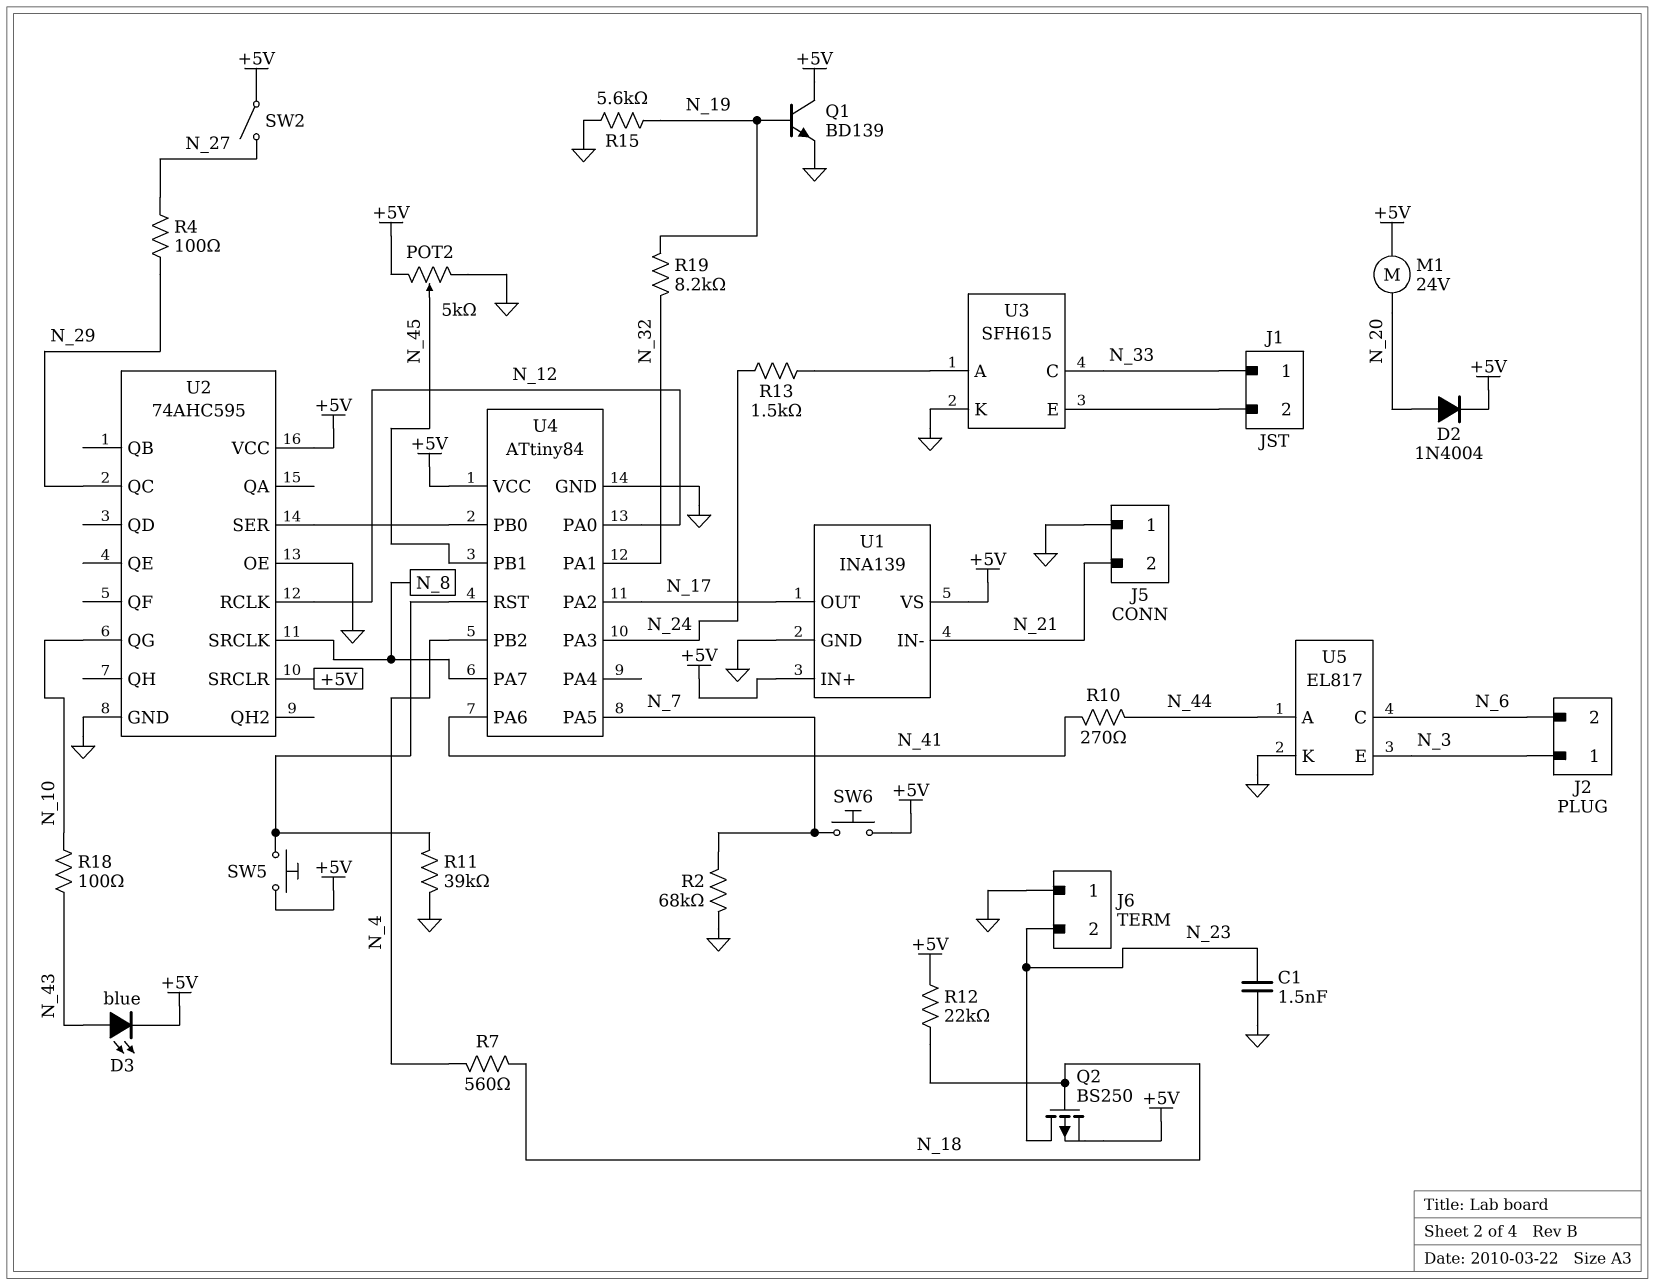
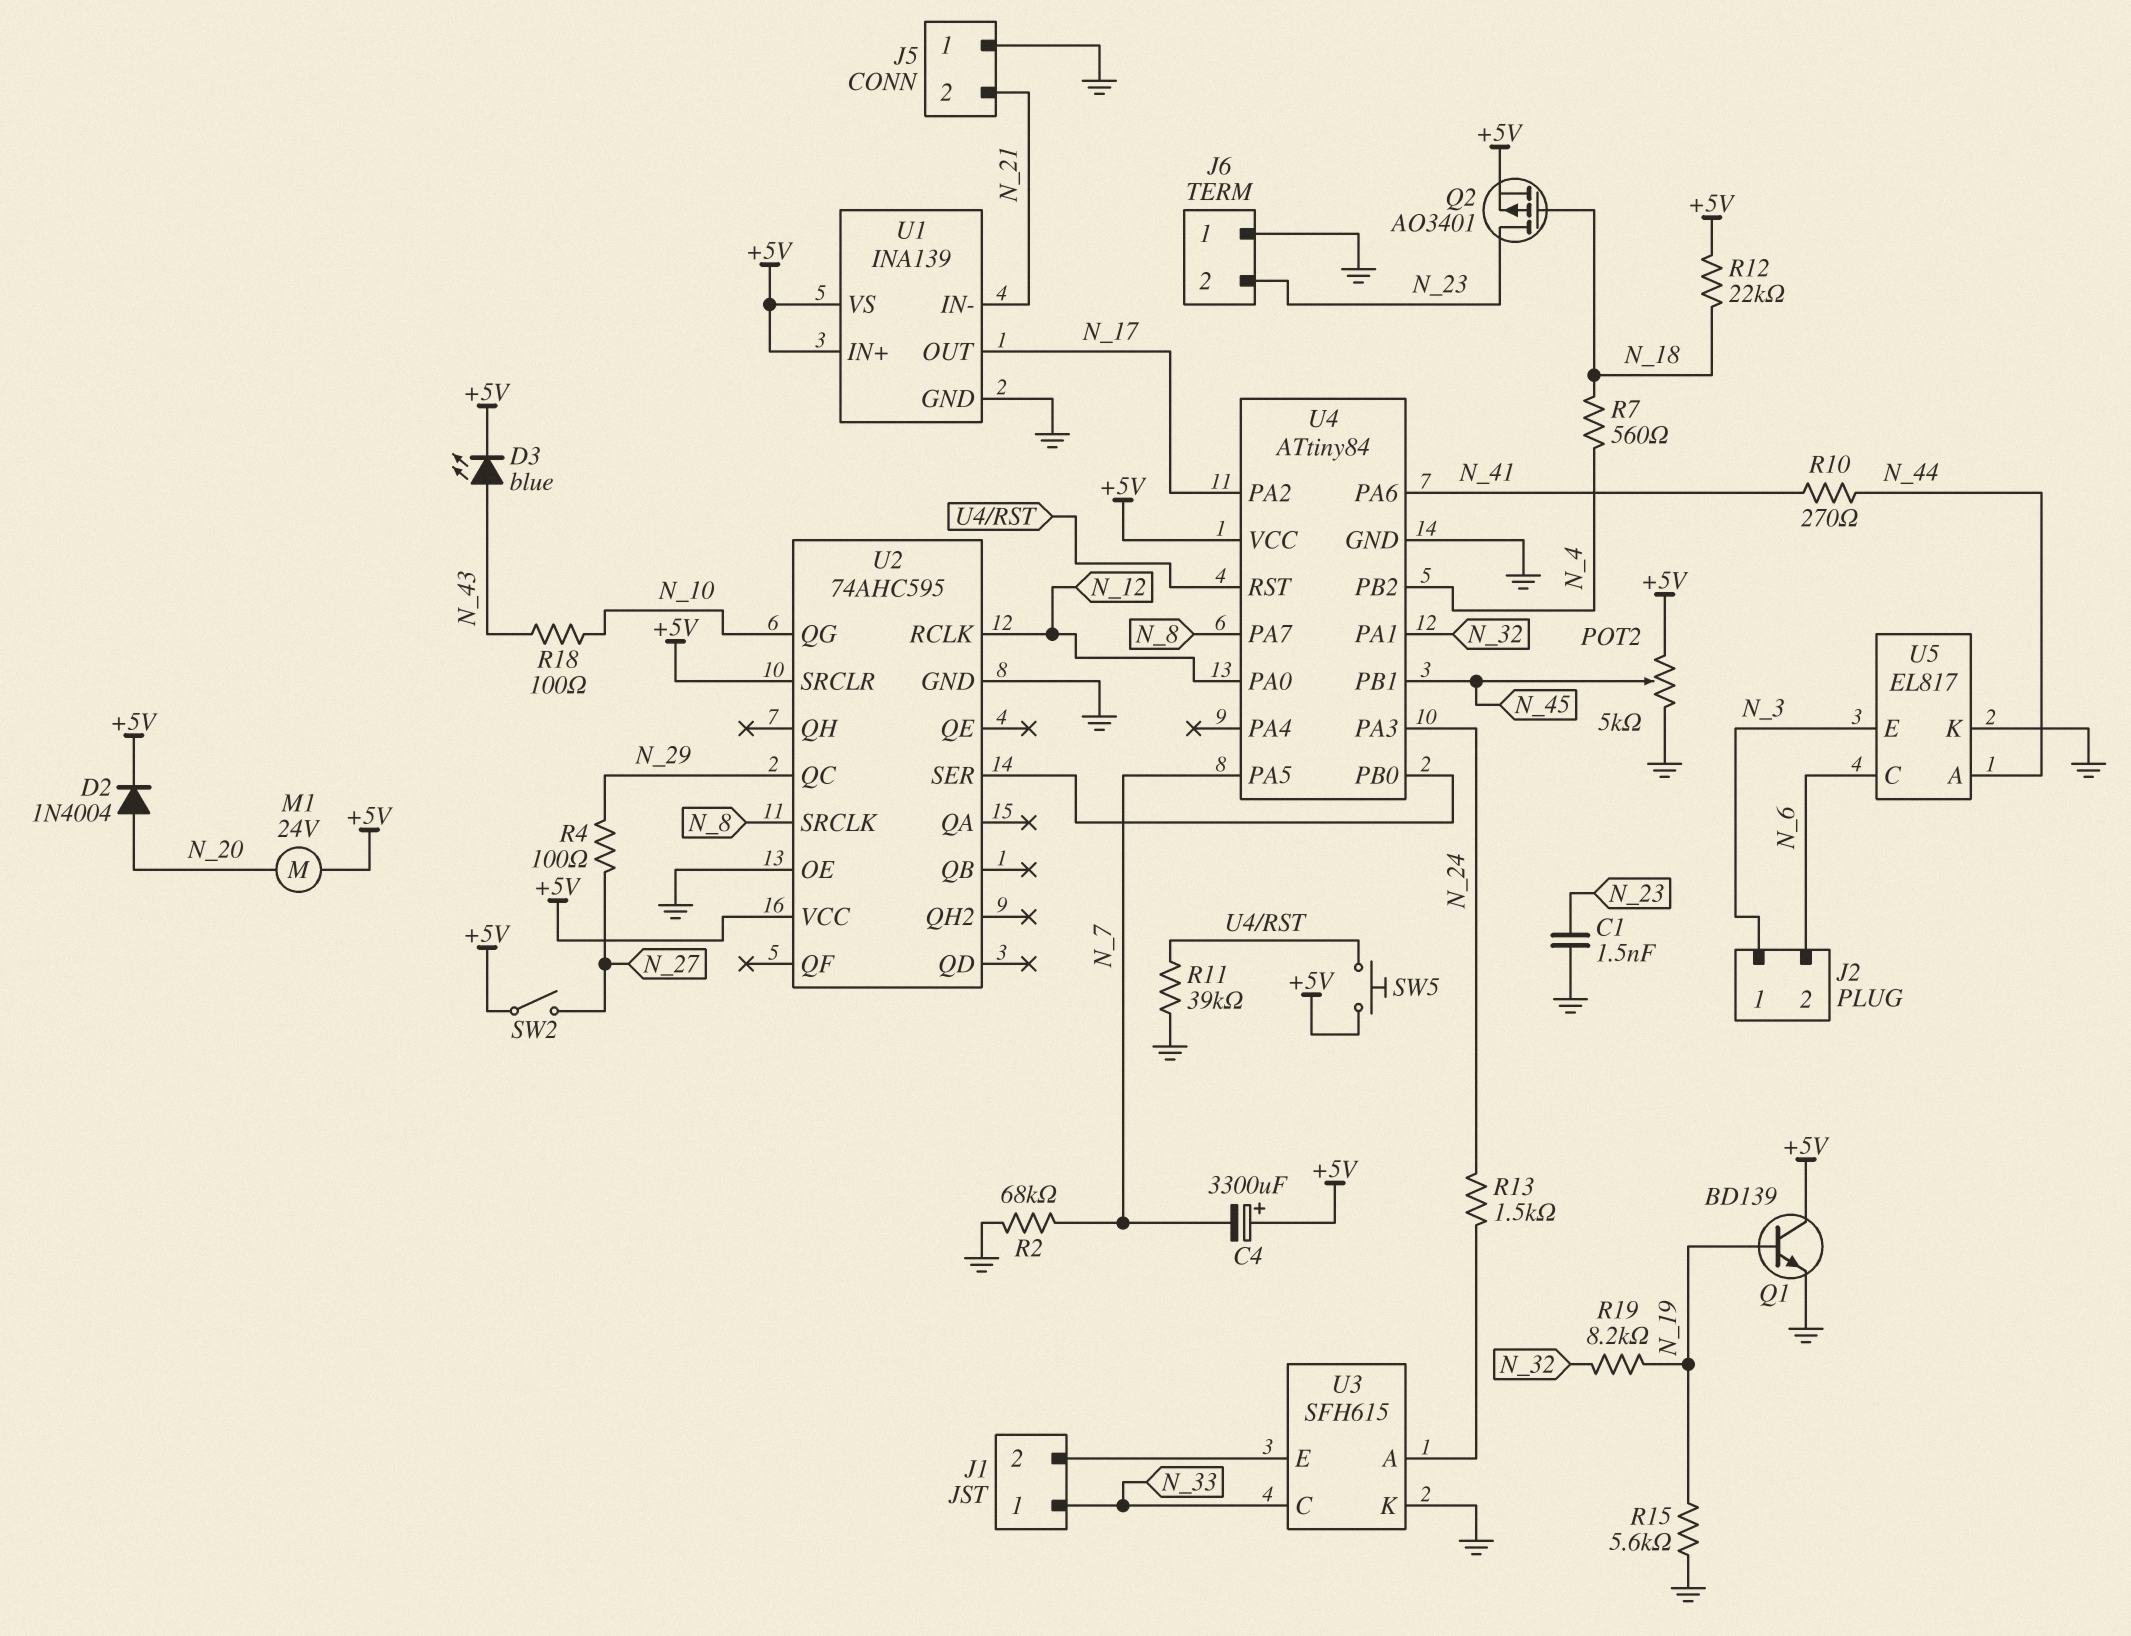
C4: none -> 3300uF (plus +5V, minus N_7)
Q2: PMOS BS250 (G N_18, D N_23, S +5V) -> PMOS AO3401 (G N_18, D N_23, S +5V)
SW6: button (+5V, N_7) -> none

